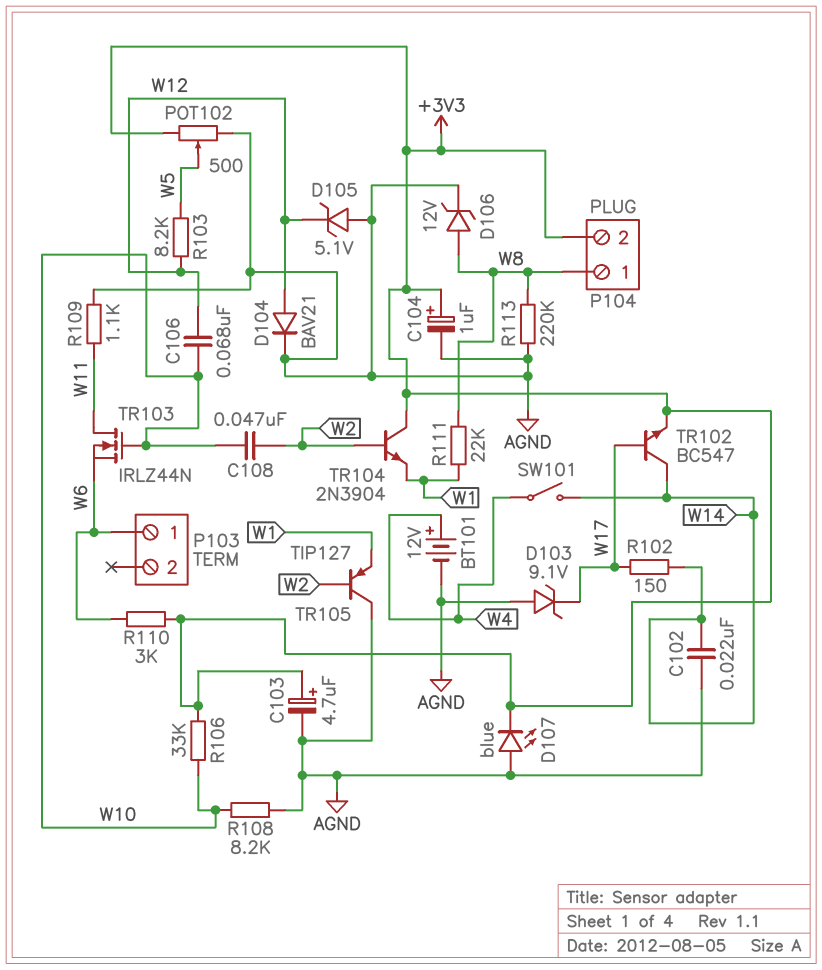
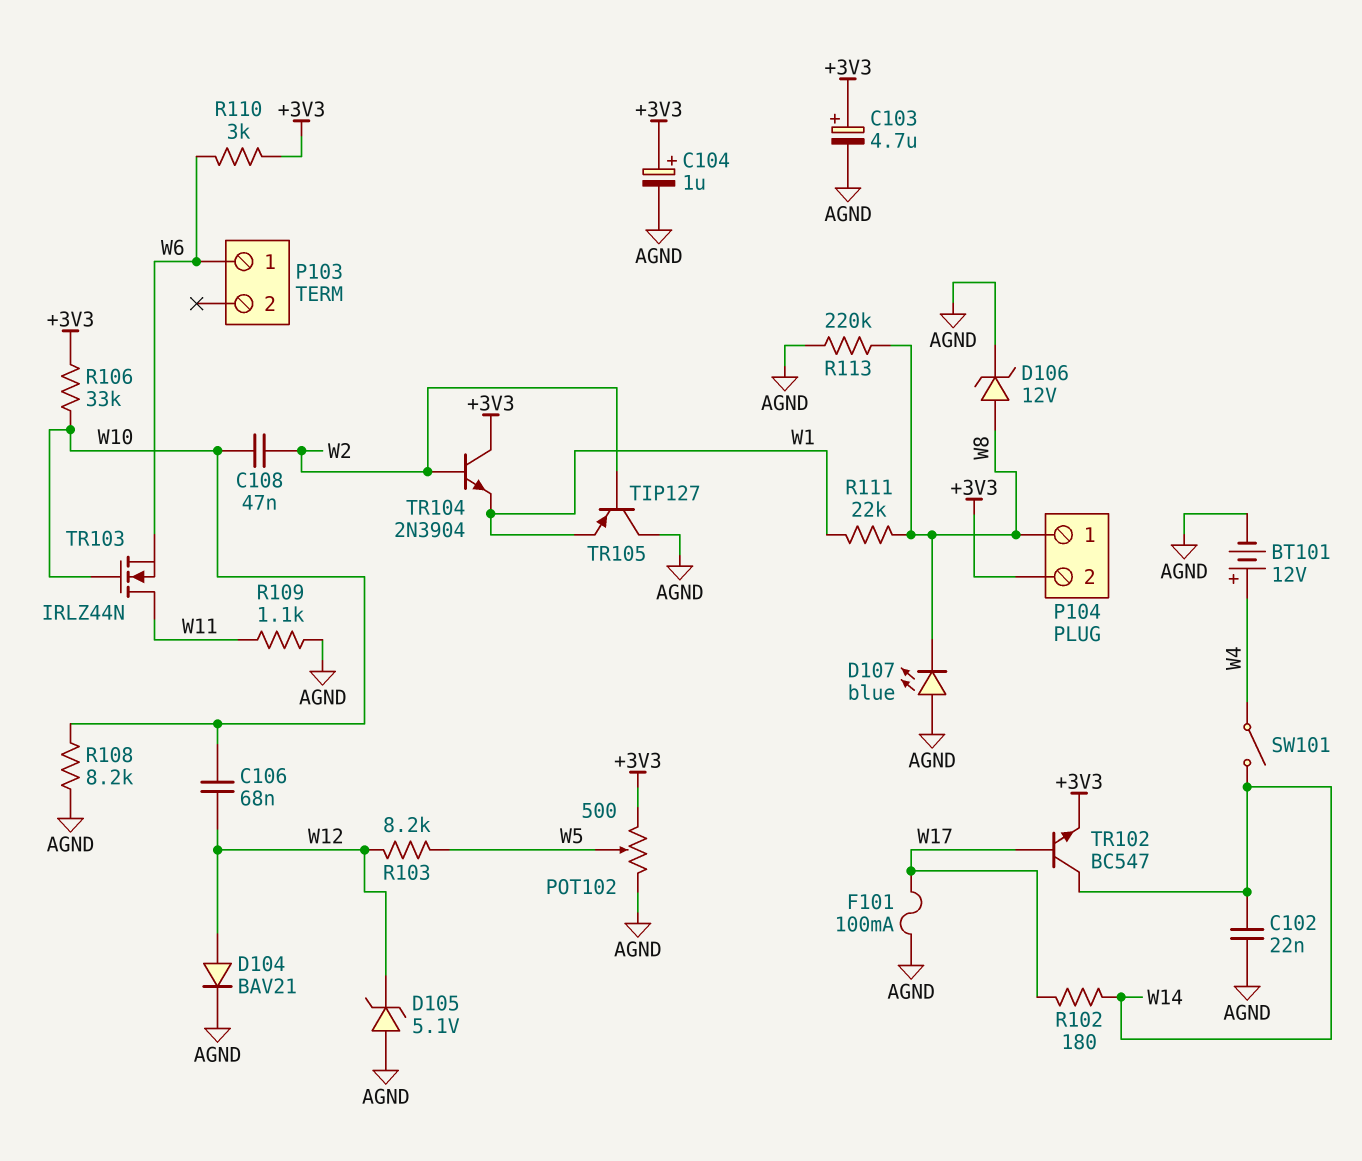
D103: zener 9.1V (A AGND, K W17) -> none
D107: LED blue (A AGND, K +3V3) -> LED blue (A AGND, K W8)
F101: none -> 100mA (AGND, W17)
R102: 150 (W14, W17) -> 180 (W14, W17)

